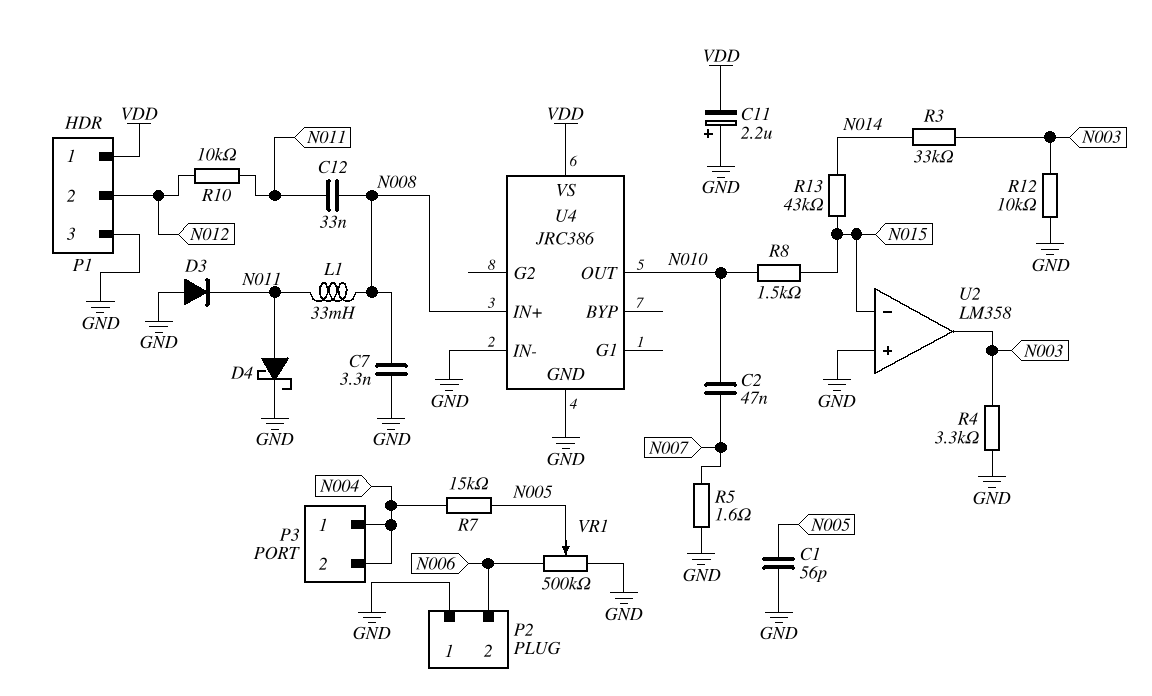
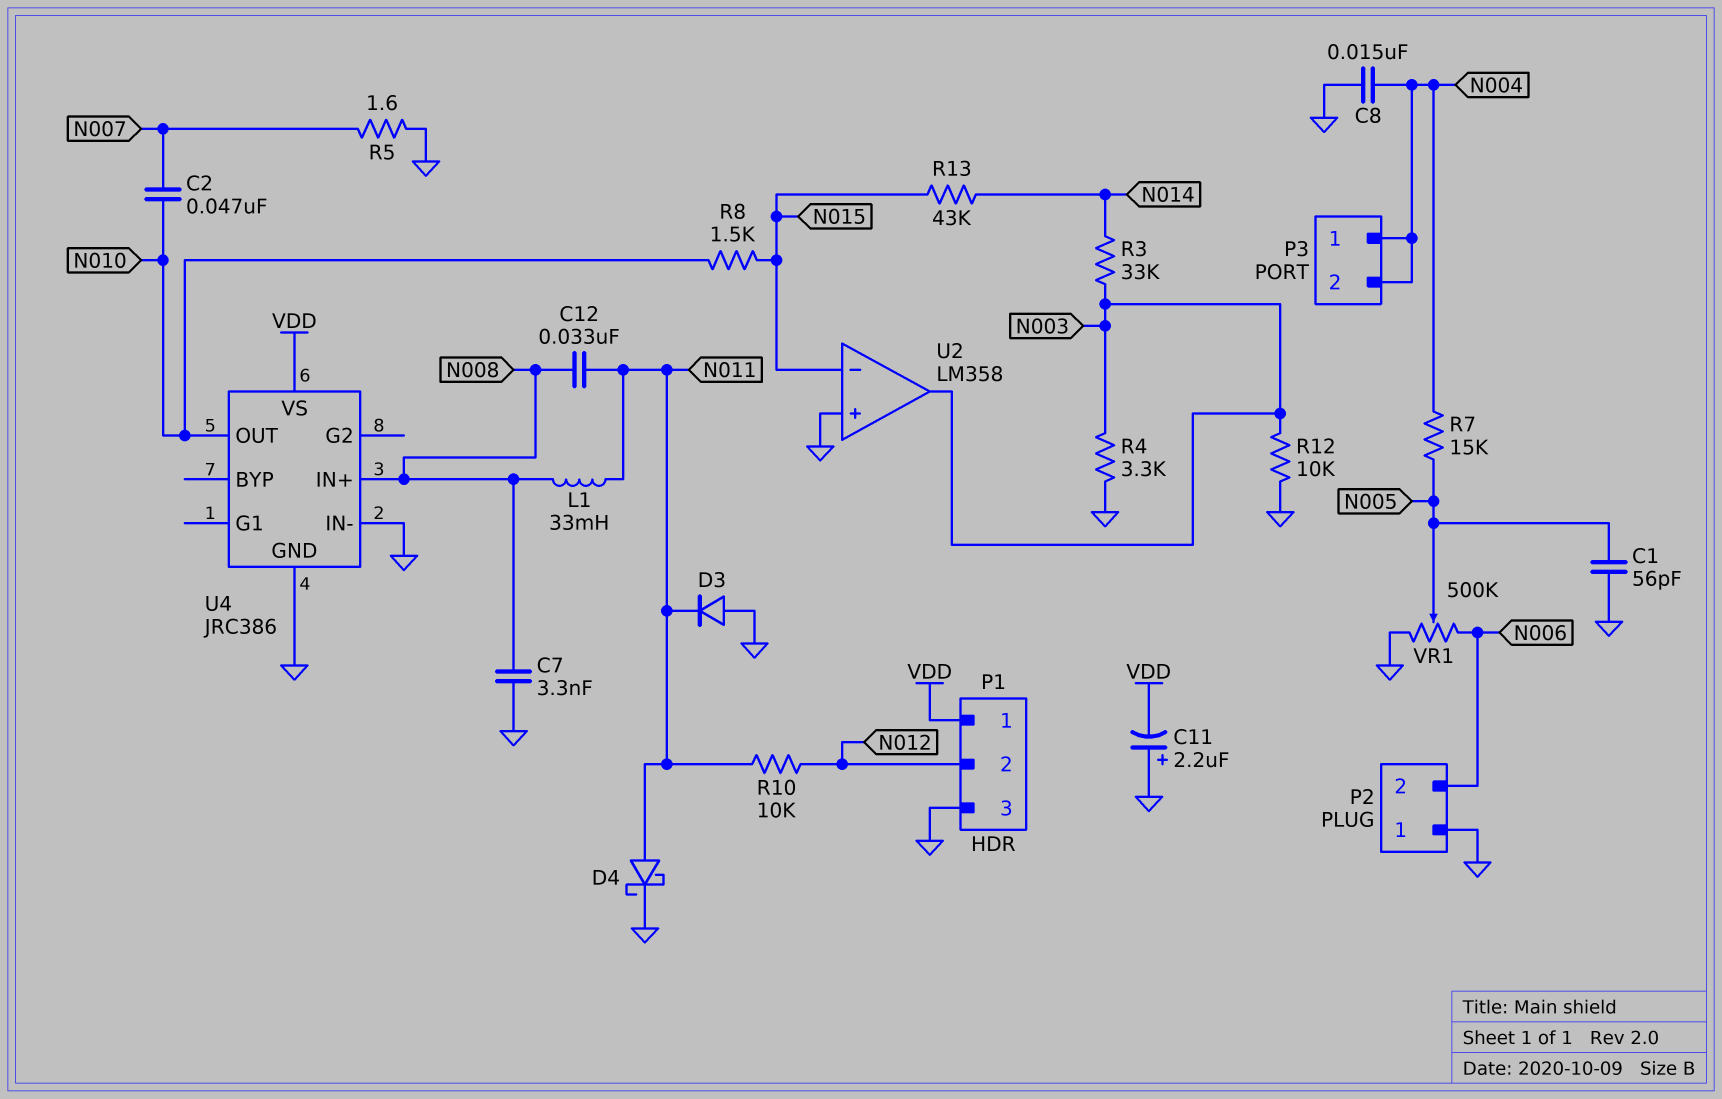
C8: none -> 15nF (GND, N004)

